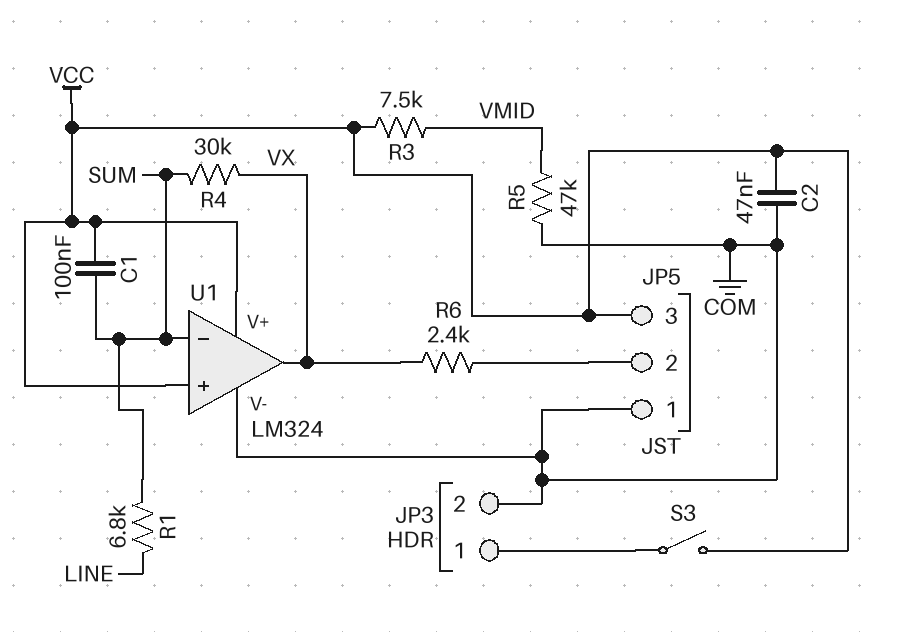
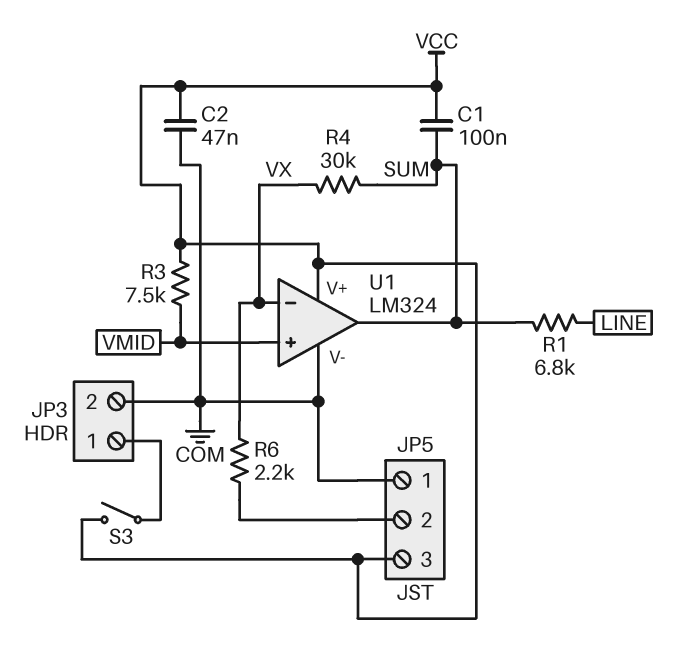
R5: 47k (COM, VMID) -> none
R6: 2.4k (JP5/2, VX) -> 2.2k (JP5/2, VX)
U1 pin in+: VCC -> VMID
U1 pin in-: SUM -> VX
U1 pin out: VX -> SUM

